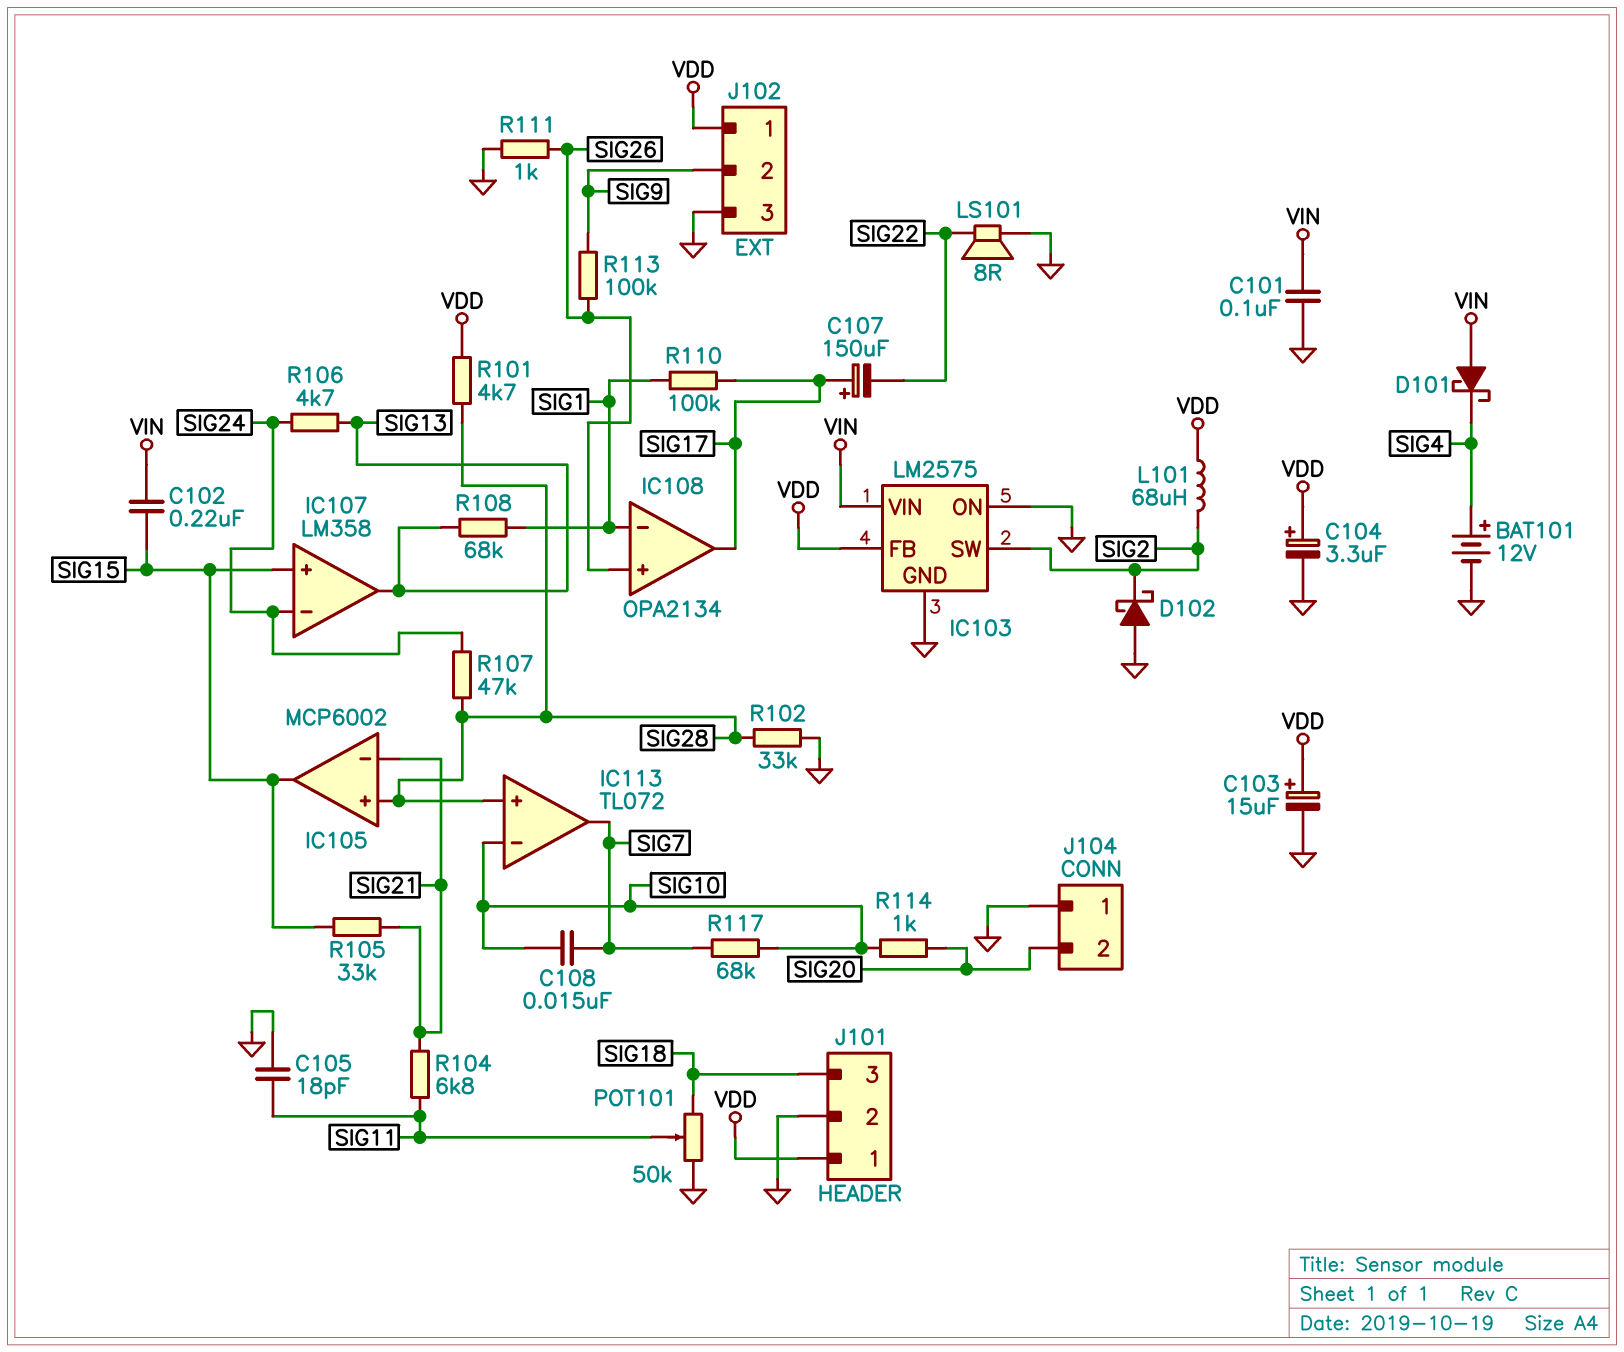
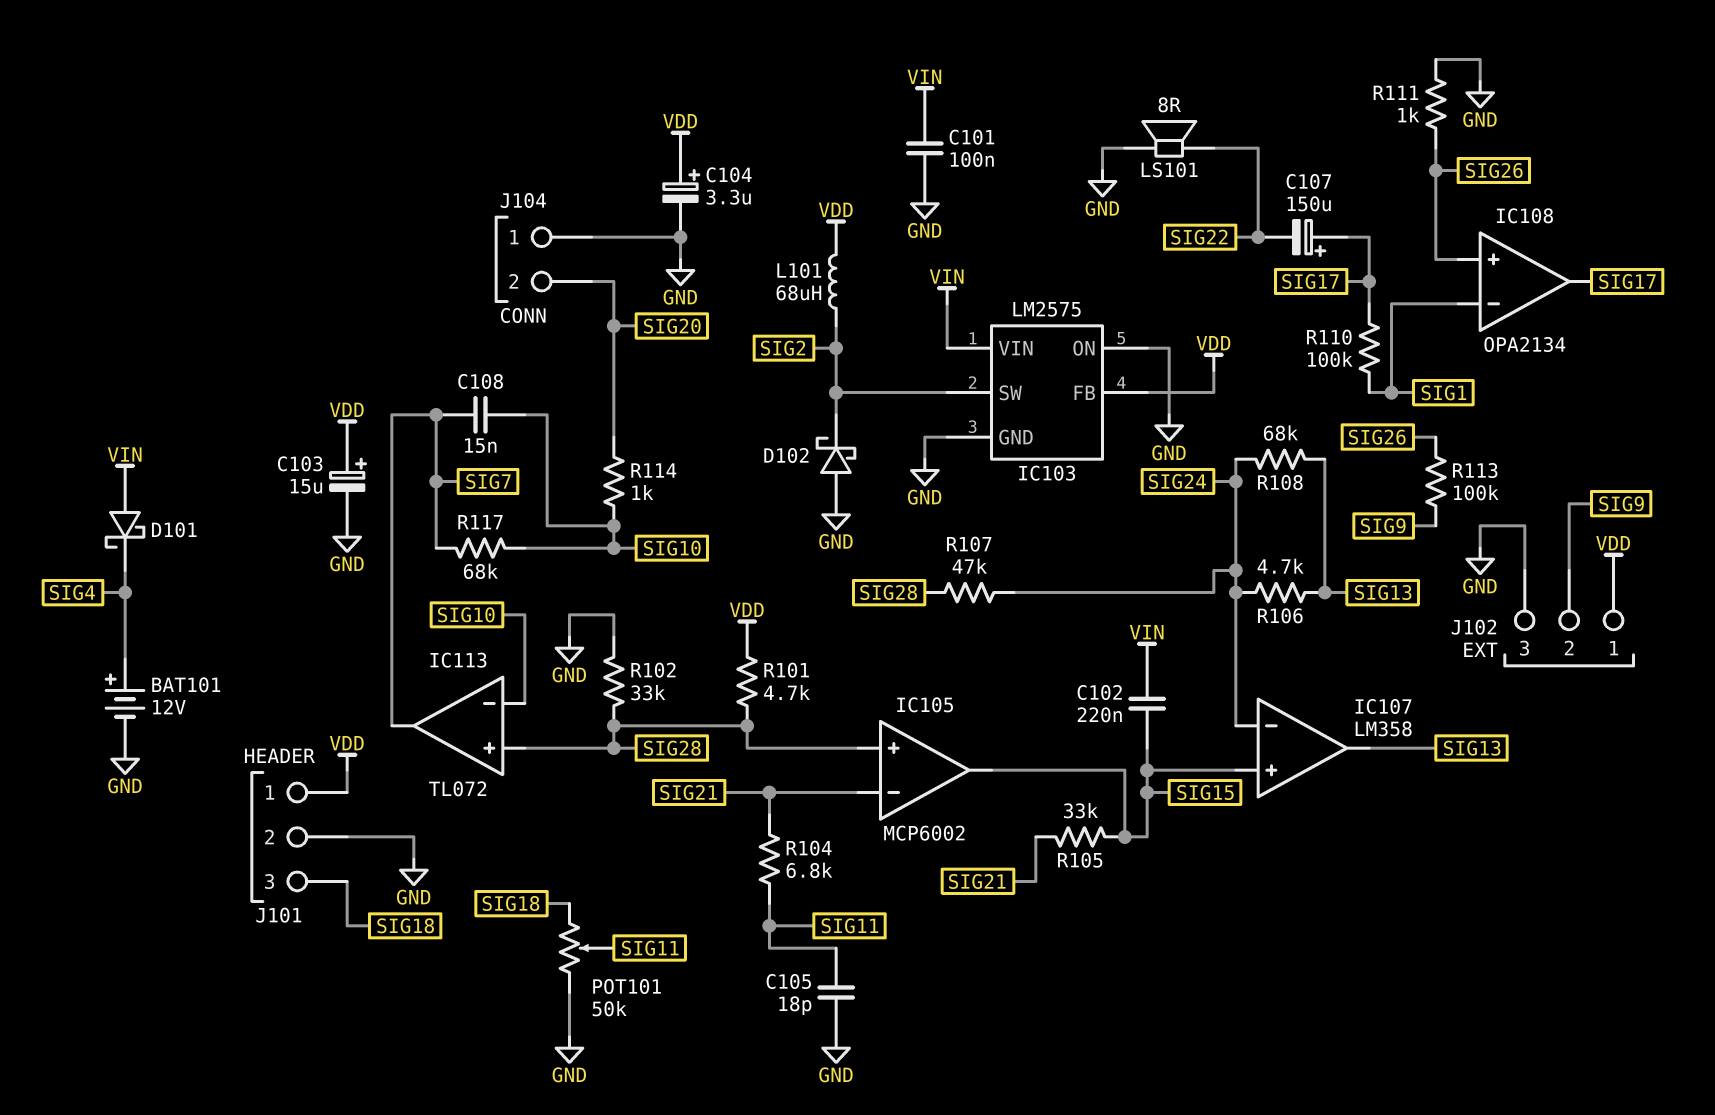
R108: 68k (SIG1, SIG13) -> 68k (SIG13, SIG24)

